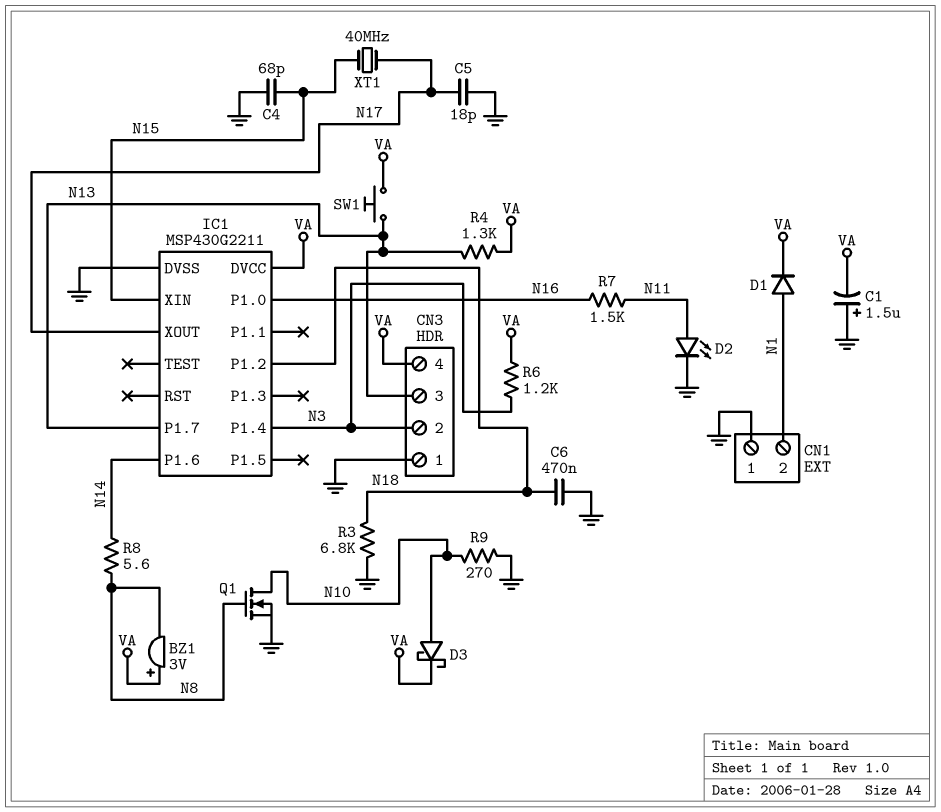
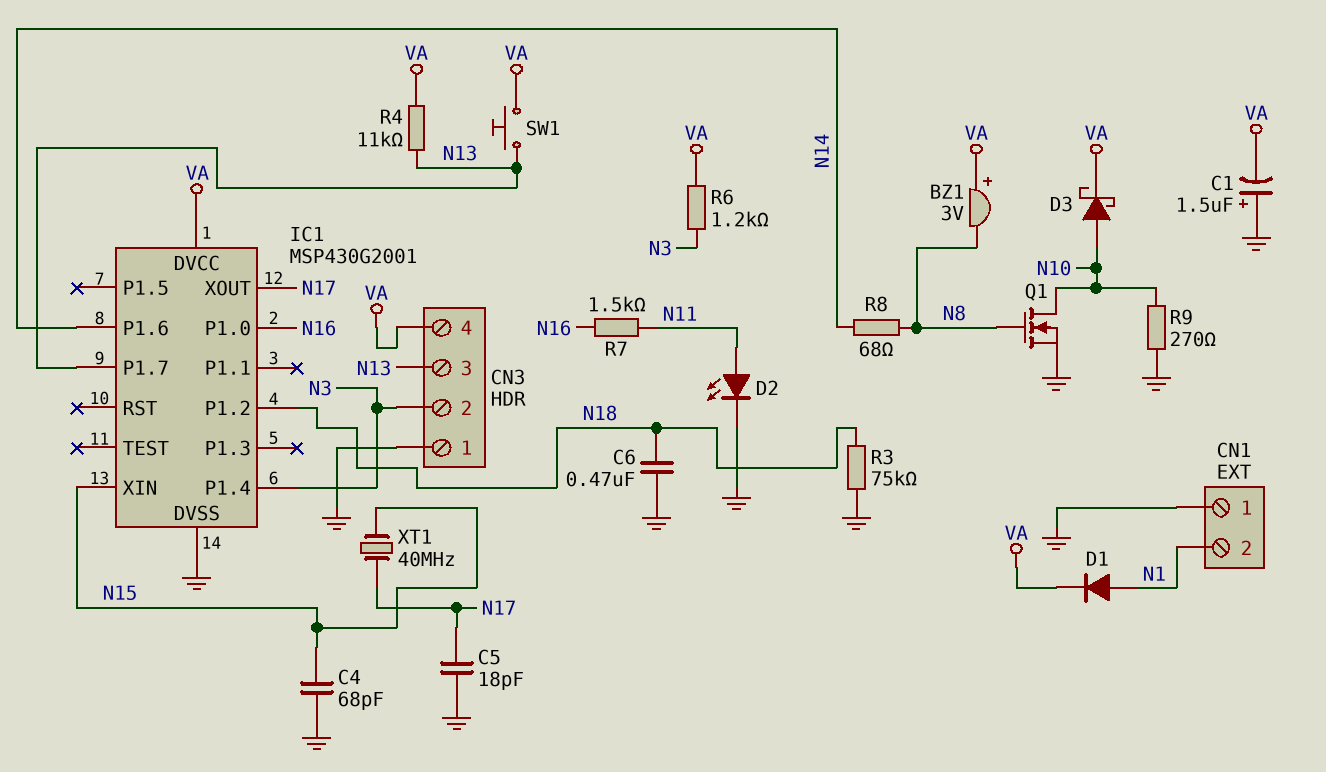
IC1: MSP430G2211 -> MSP430G2001
R3: 6.8k (GND, N18) -> 75k (GND, N18)
R4: 1.3k (N13, VA) -> 11k (N13, VA)
R8: 5.6 (N8, N14) -> 68 (N8, N14)

